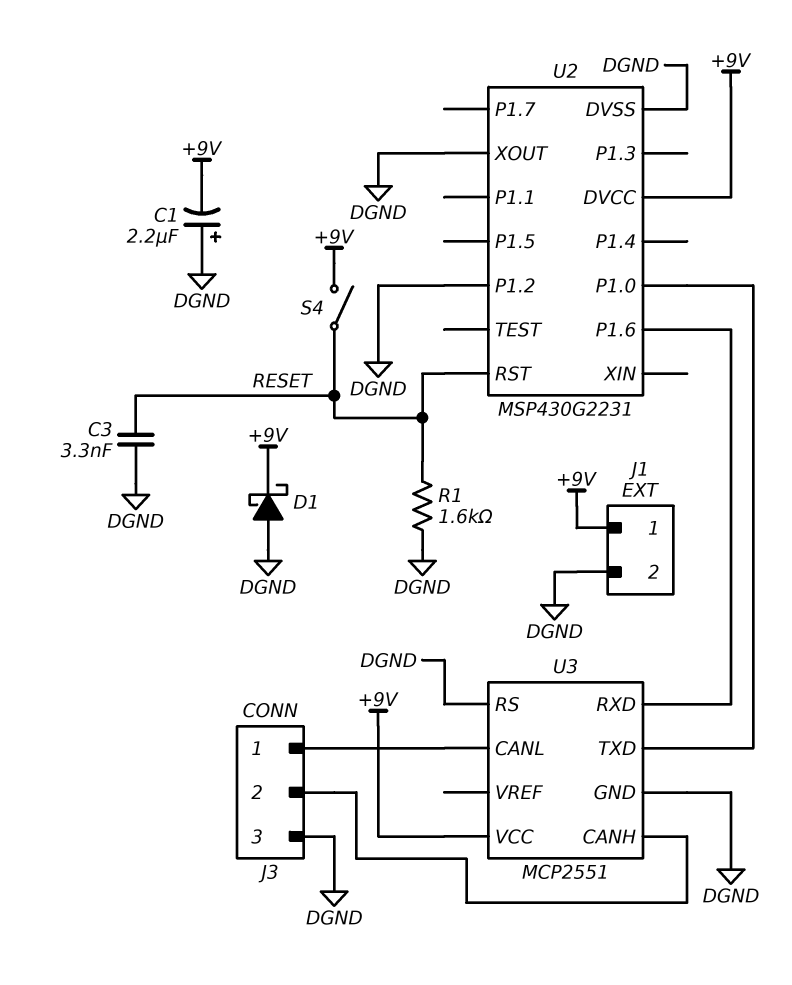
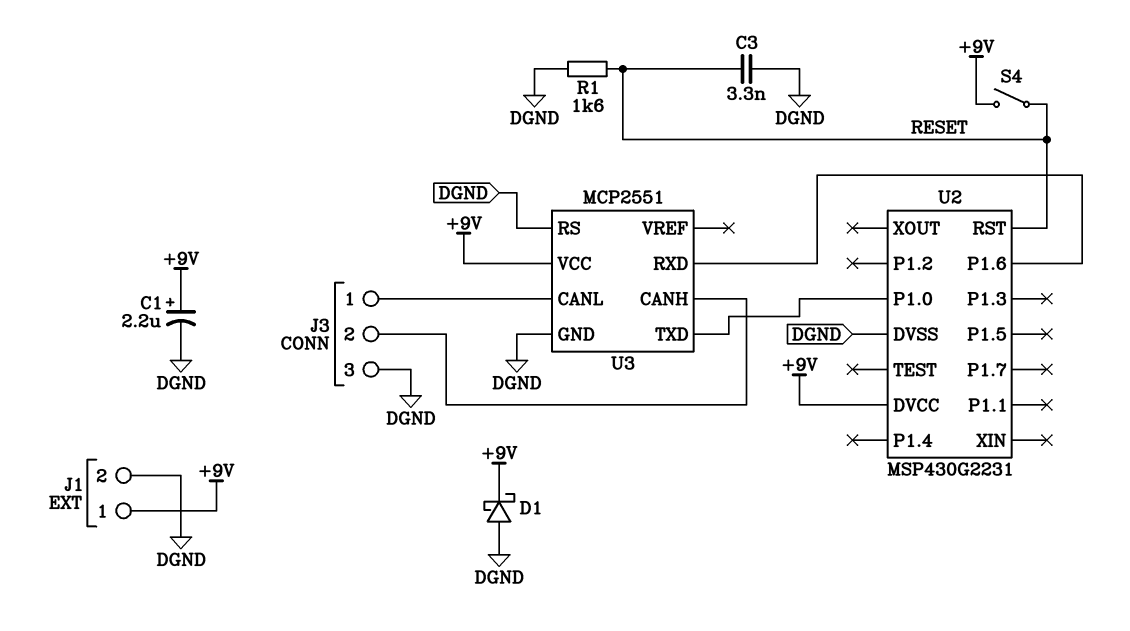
C1: 2.2uF (plus DGND, minus +9V) -> 2.2uF (plus +9V, minus DGND)
U2 pin P1.2: DGND -> none
U2 pin XOUT: DGND -> none

